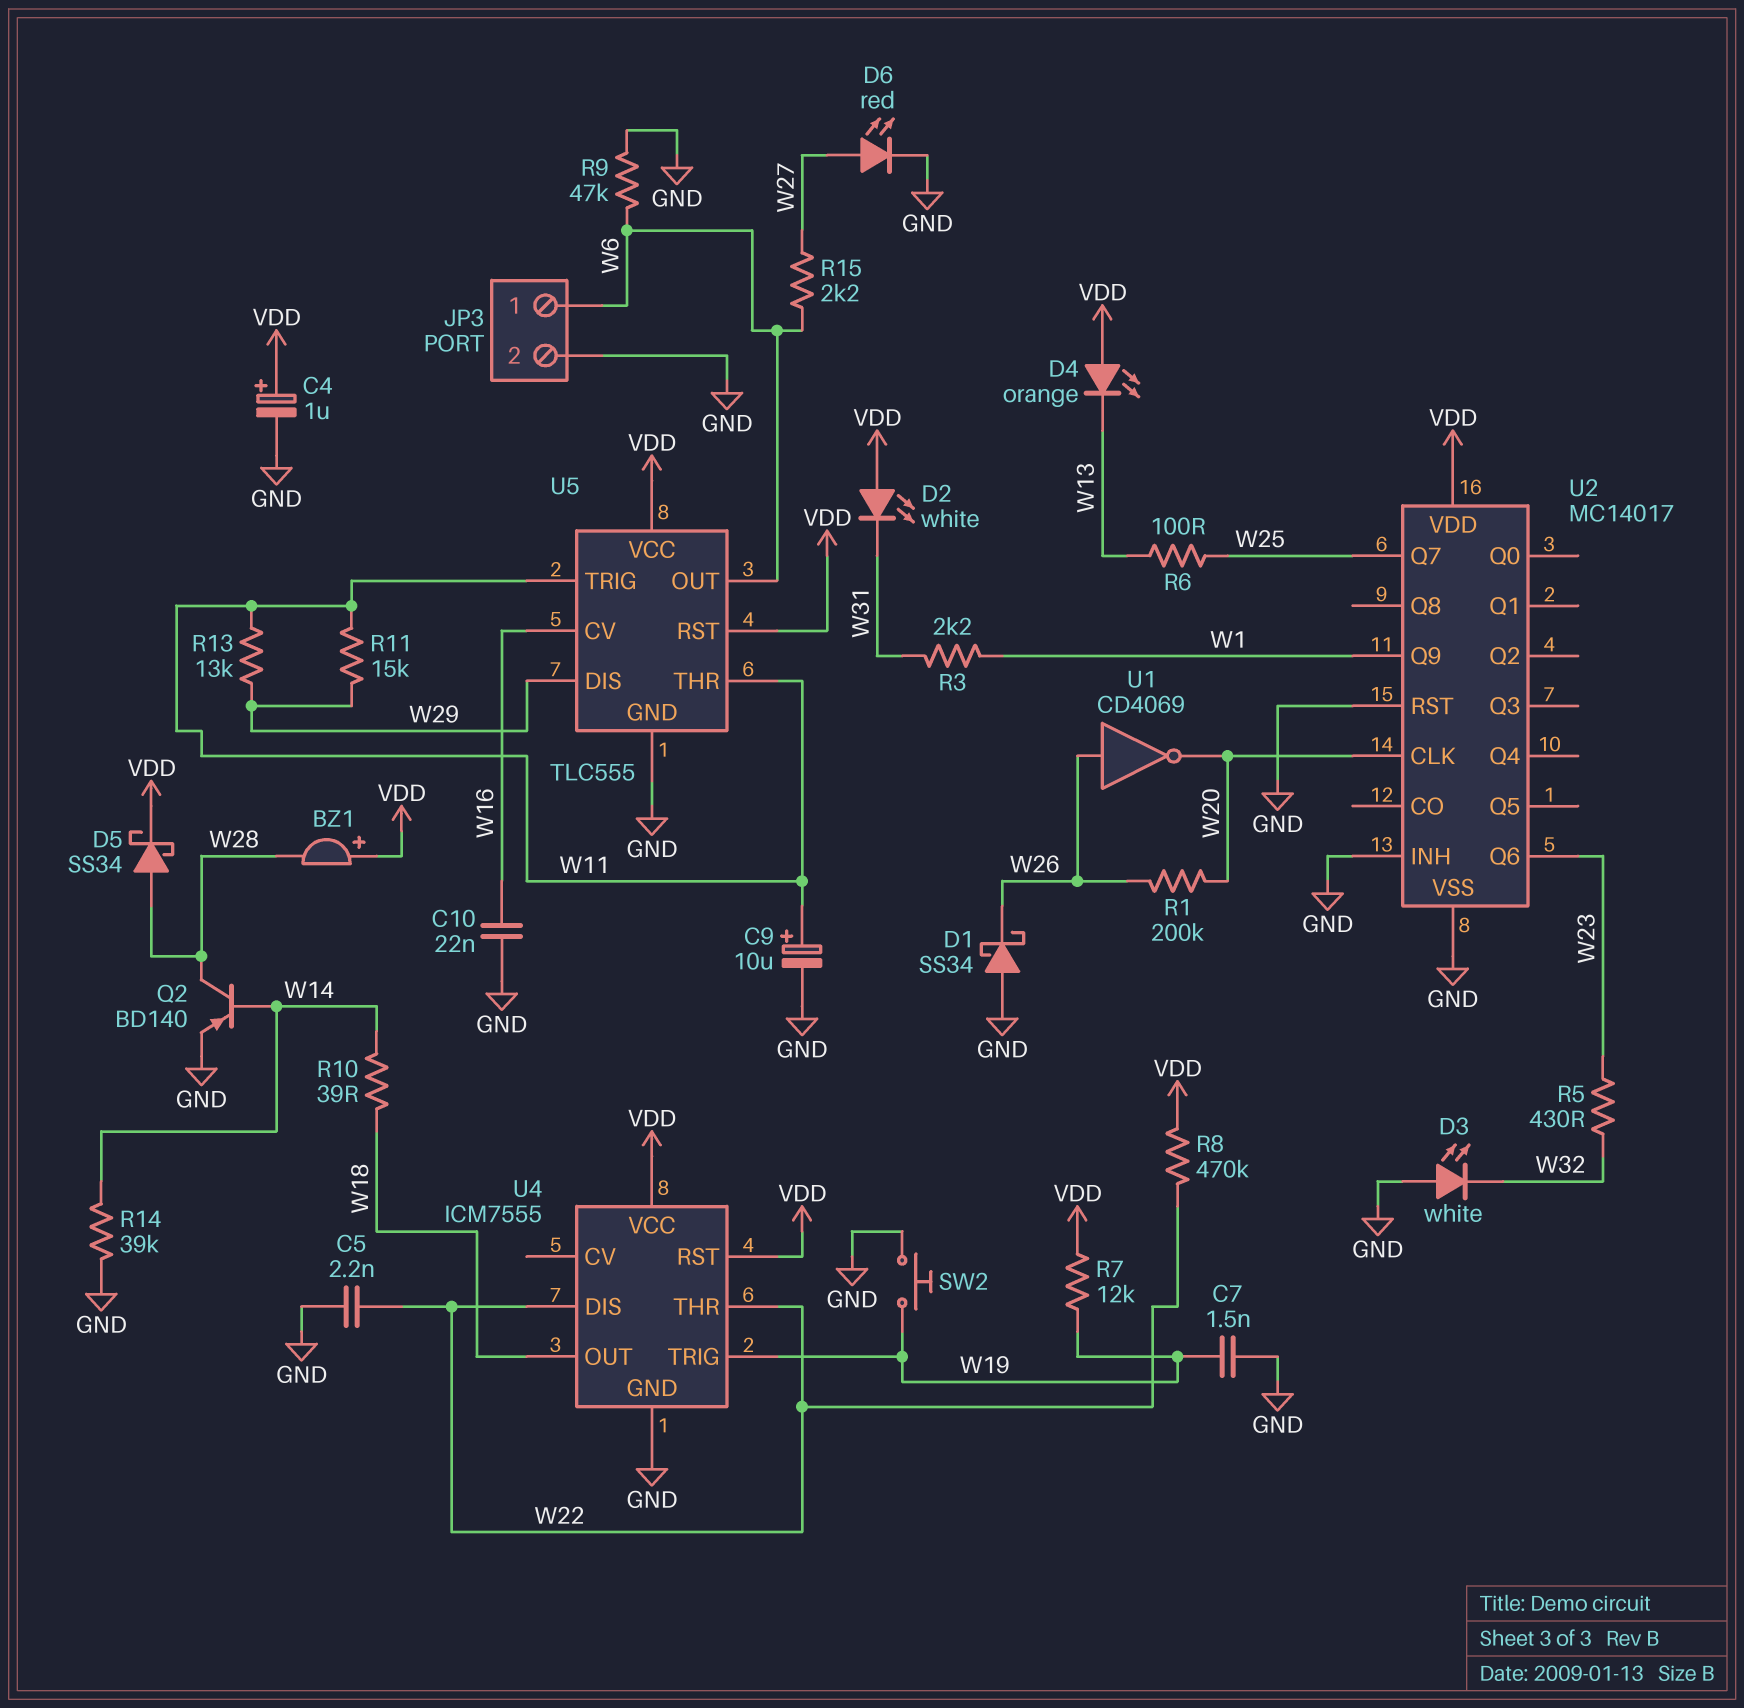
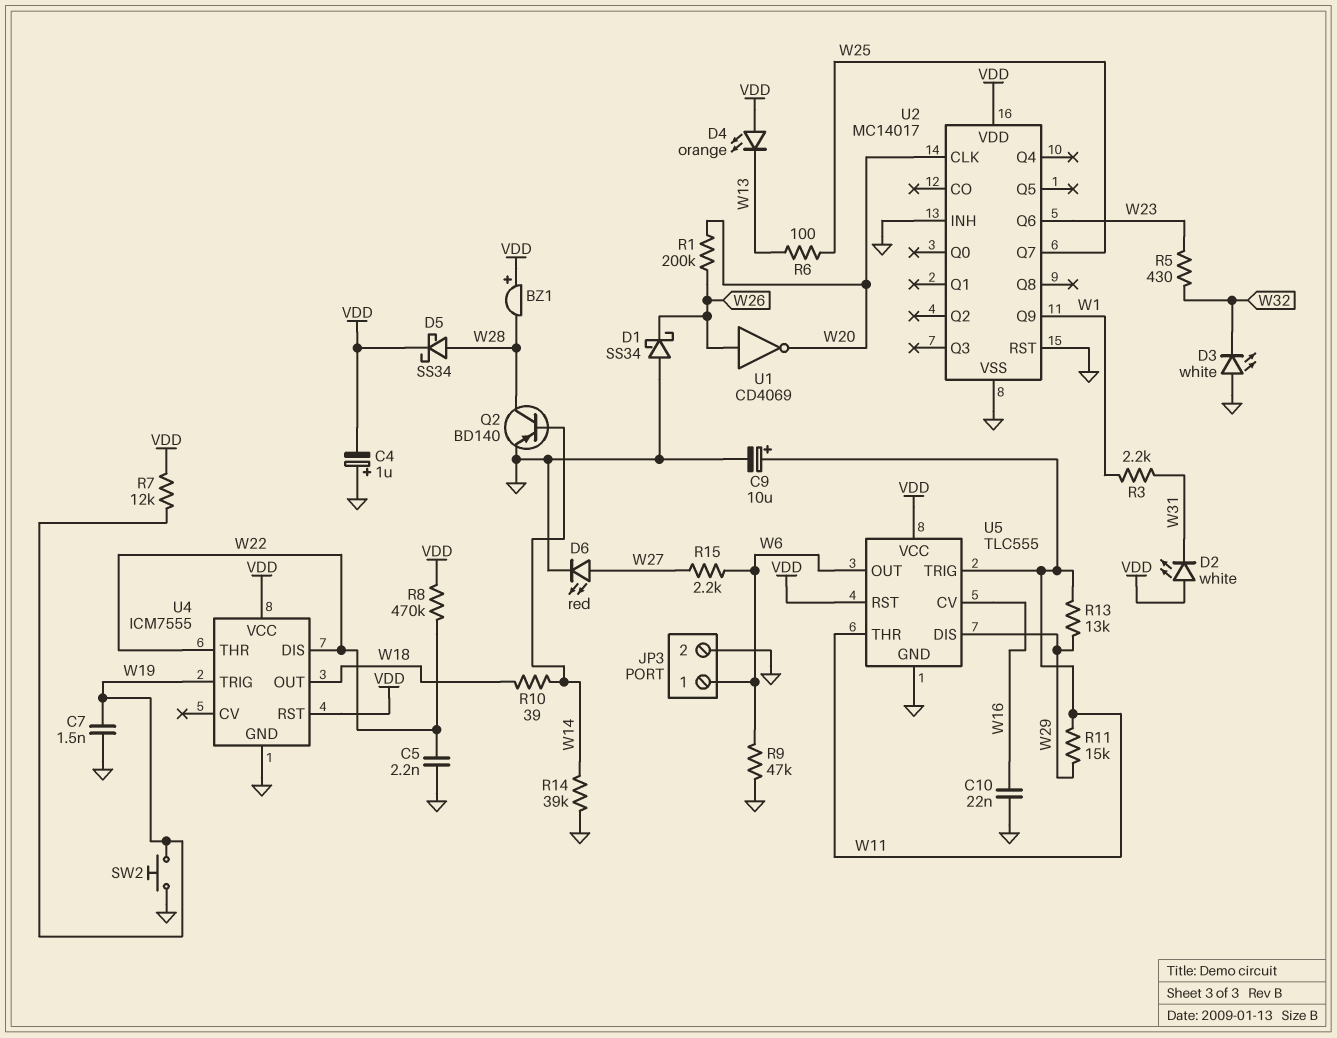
C4: 1uF (plus VDD, minus GND) -> 1uF (plus GND, minus VDD)

